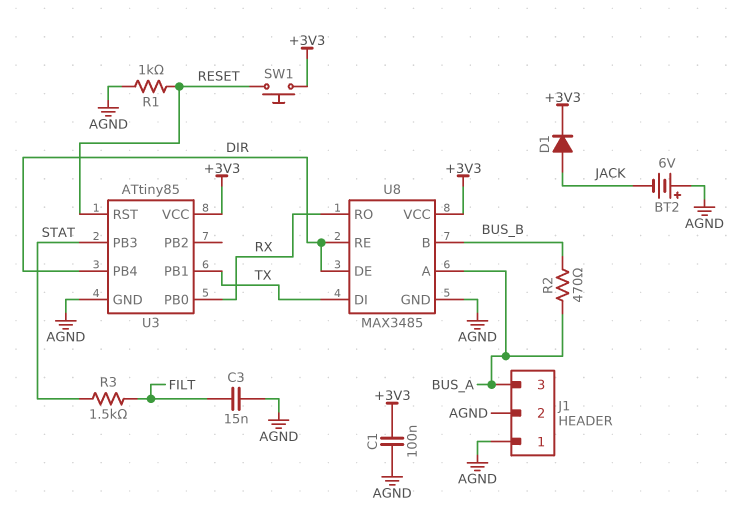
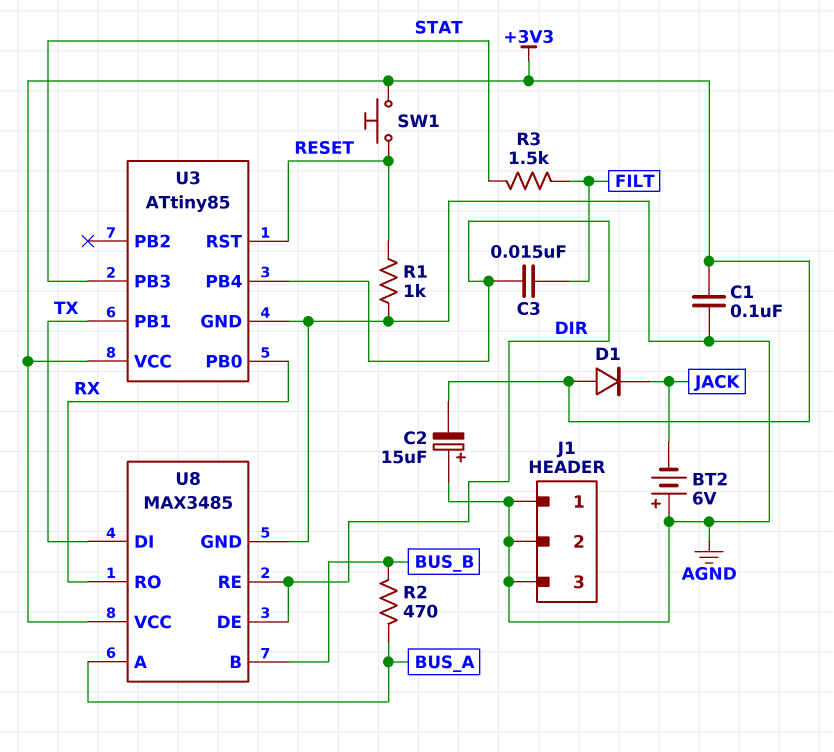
C2: none -> 15uF (plus AGND, minus +3V3)
C3: 15nF (AGND, FILT) -> 15nF (DIR, FILT)
D1: diode (A JACK, K +3V3) -> diode (A +3V3, K JACK)
J1 pin 3: BUS_A -> AGND

